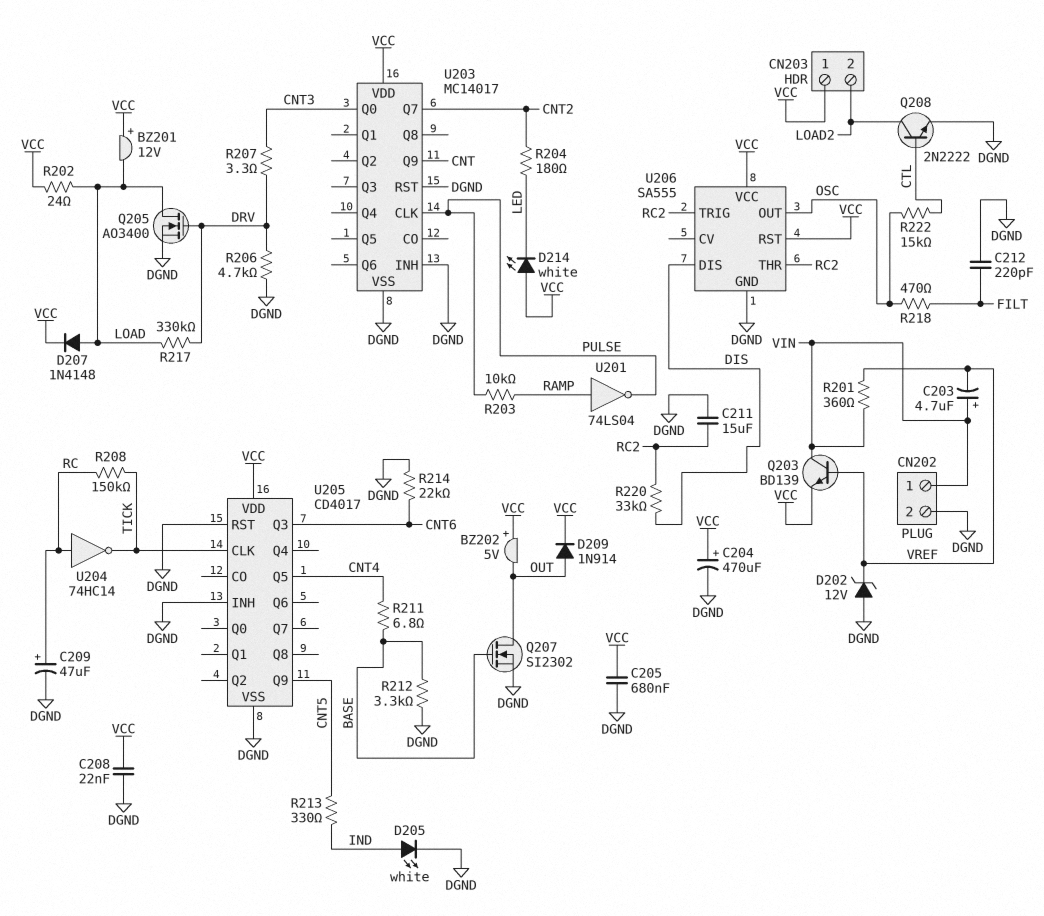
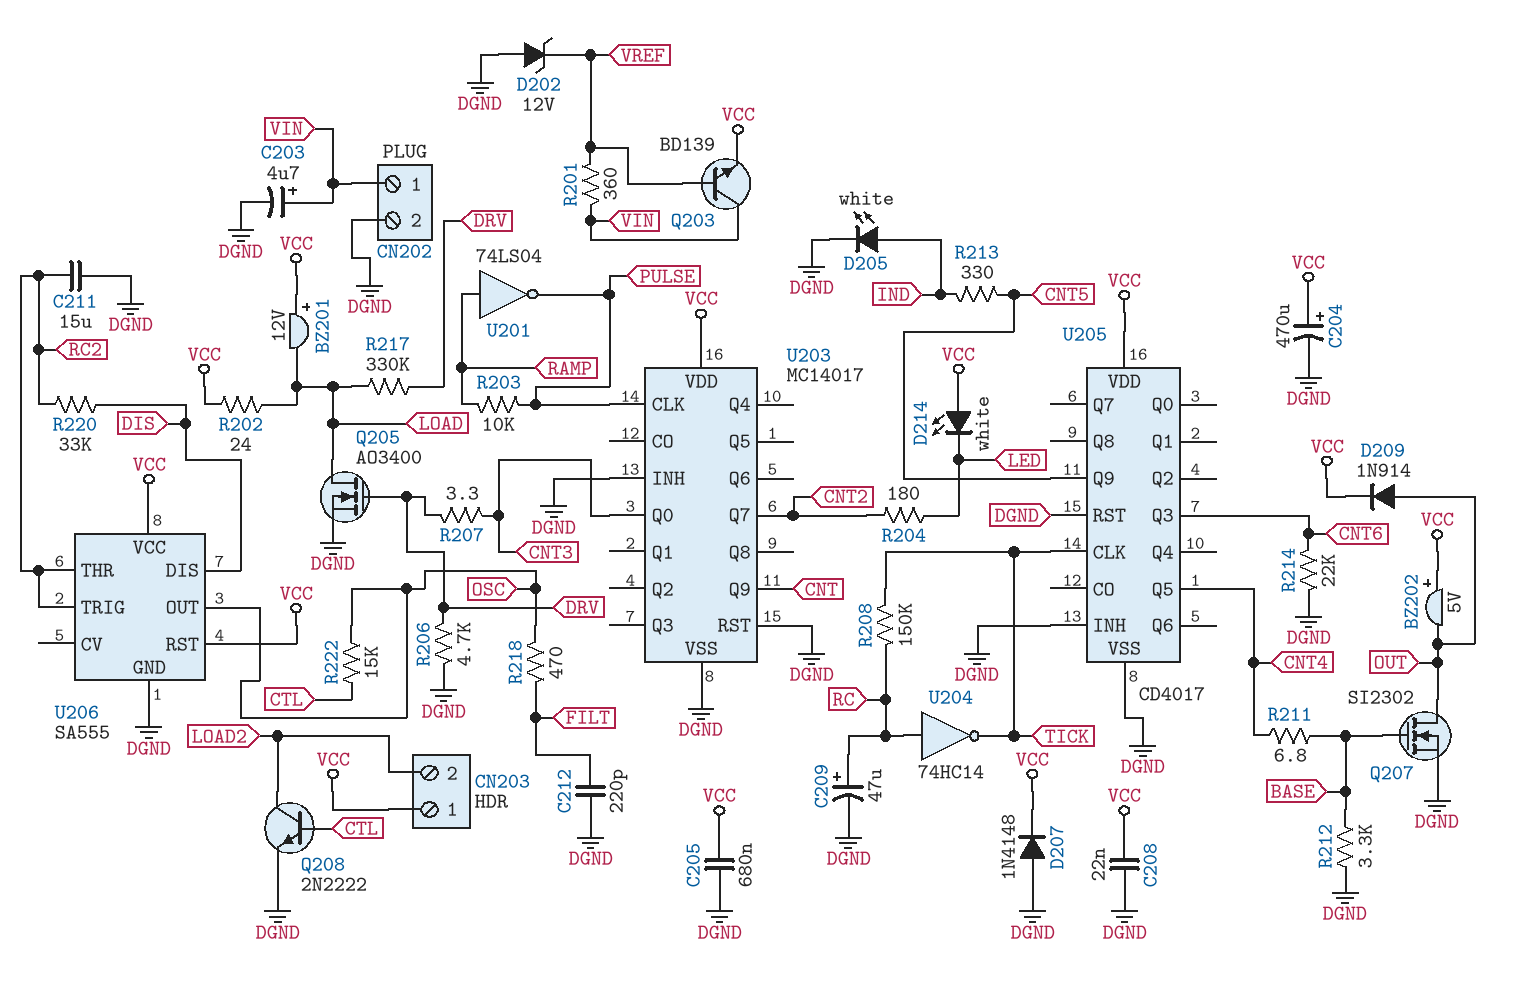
C203: 4.7uF (plus VIN, minus VREF) -> 4.7uF (plus VIN, minus DGND)
D207: diode 1N4148 (A LOAD, K VCC) -> diode 1N4148 (A DGND, K VCC)

